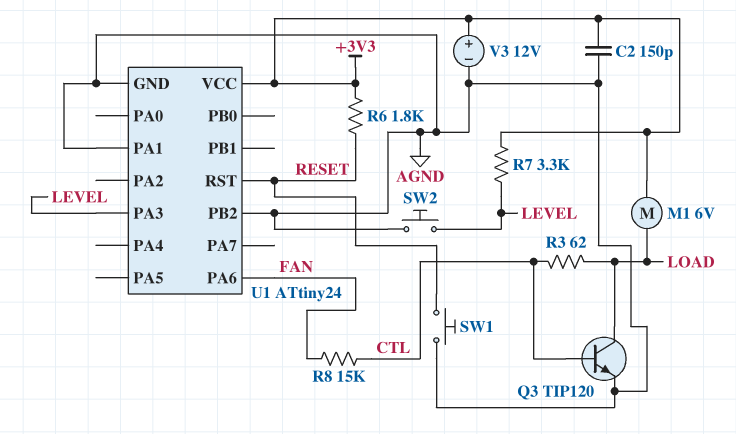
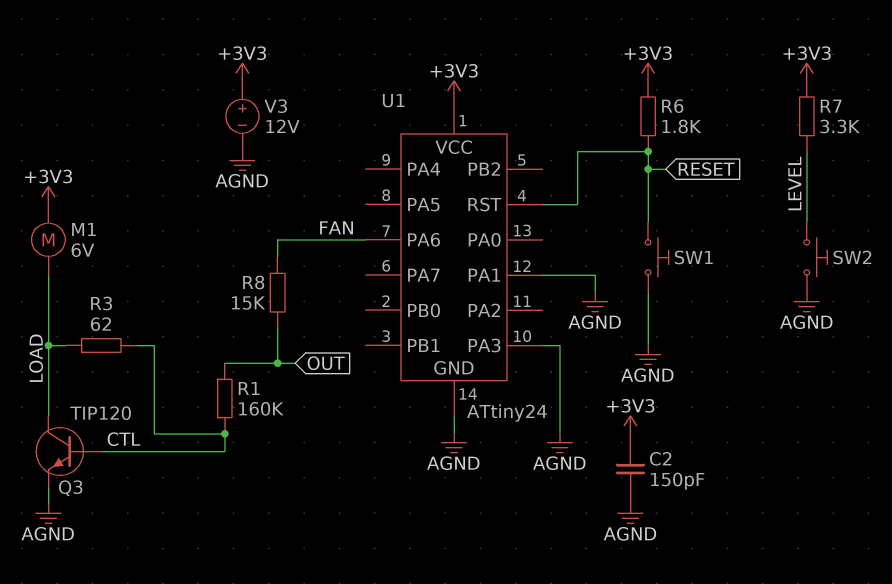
R1: none -> 160k (CTL, OUT)
R8: 15k (CTL, FAN) -> 15k (FAN, OUT)
U1 pin PA3: LEVEL -> AGND
U1 pin PB2: AGND -> none

